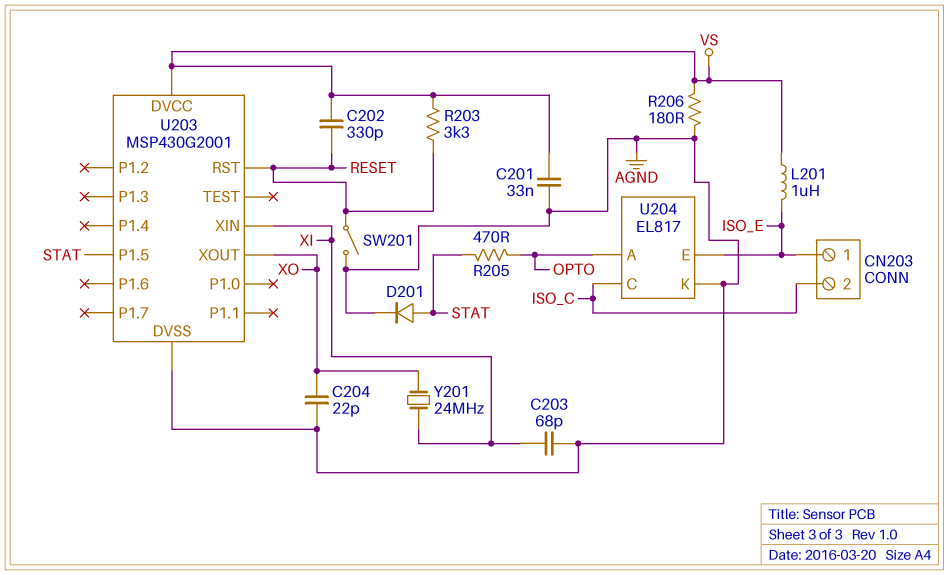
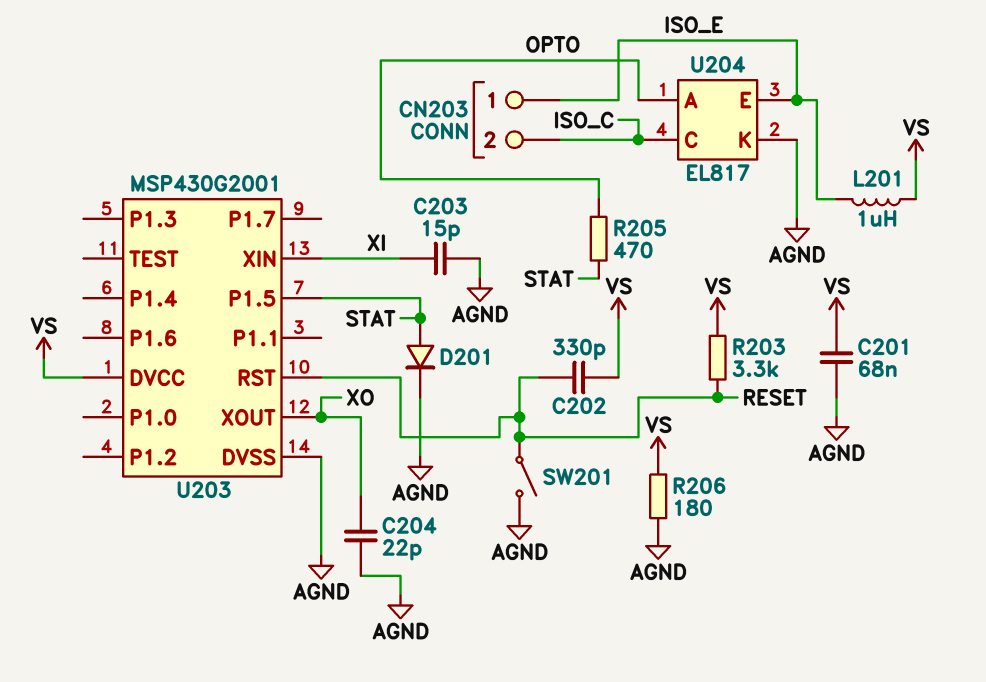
C201: 33nF (AGND, VS) -> 68nF (AGND, VS)
C203: 68pF (AGND, XI) -> 15pF (AGND, XI)
Y201: 24MHz (XI, XO) -> none

